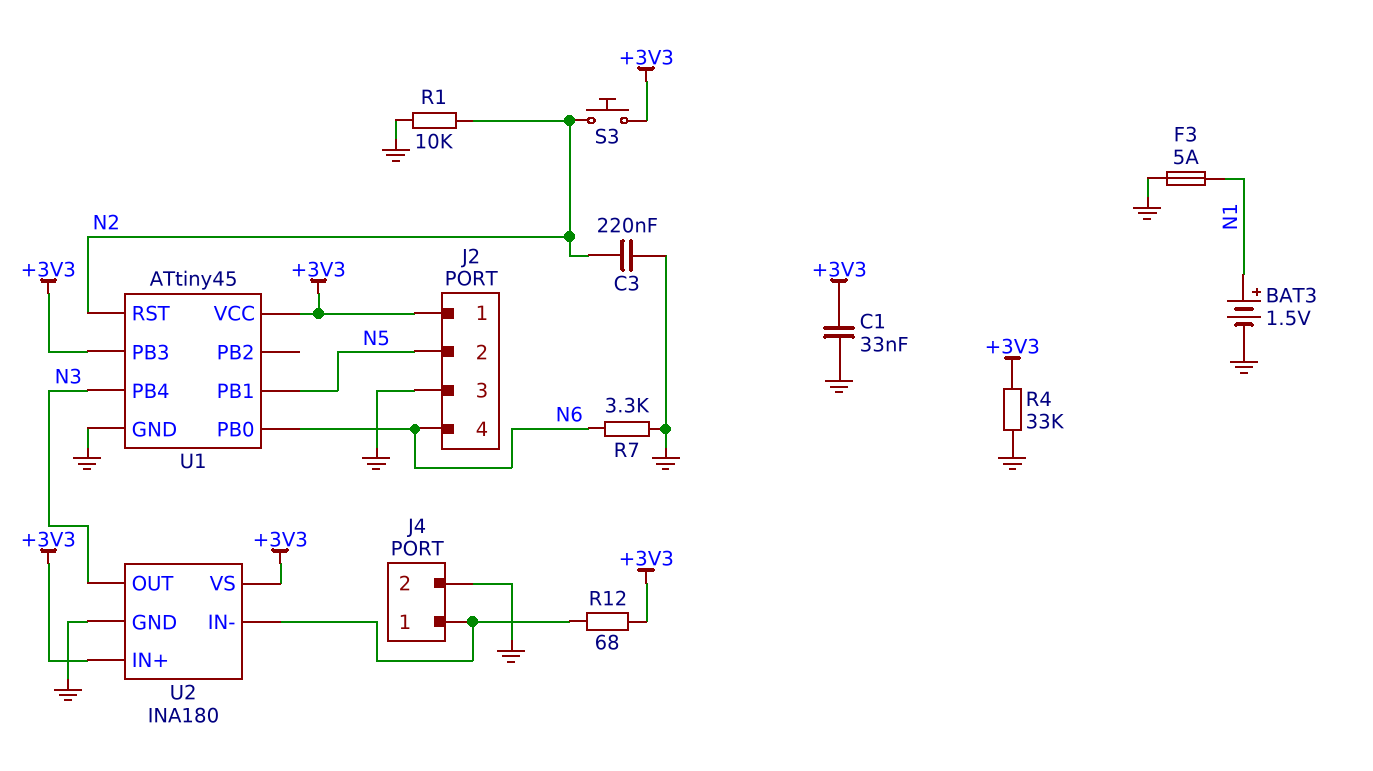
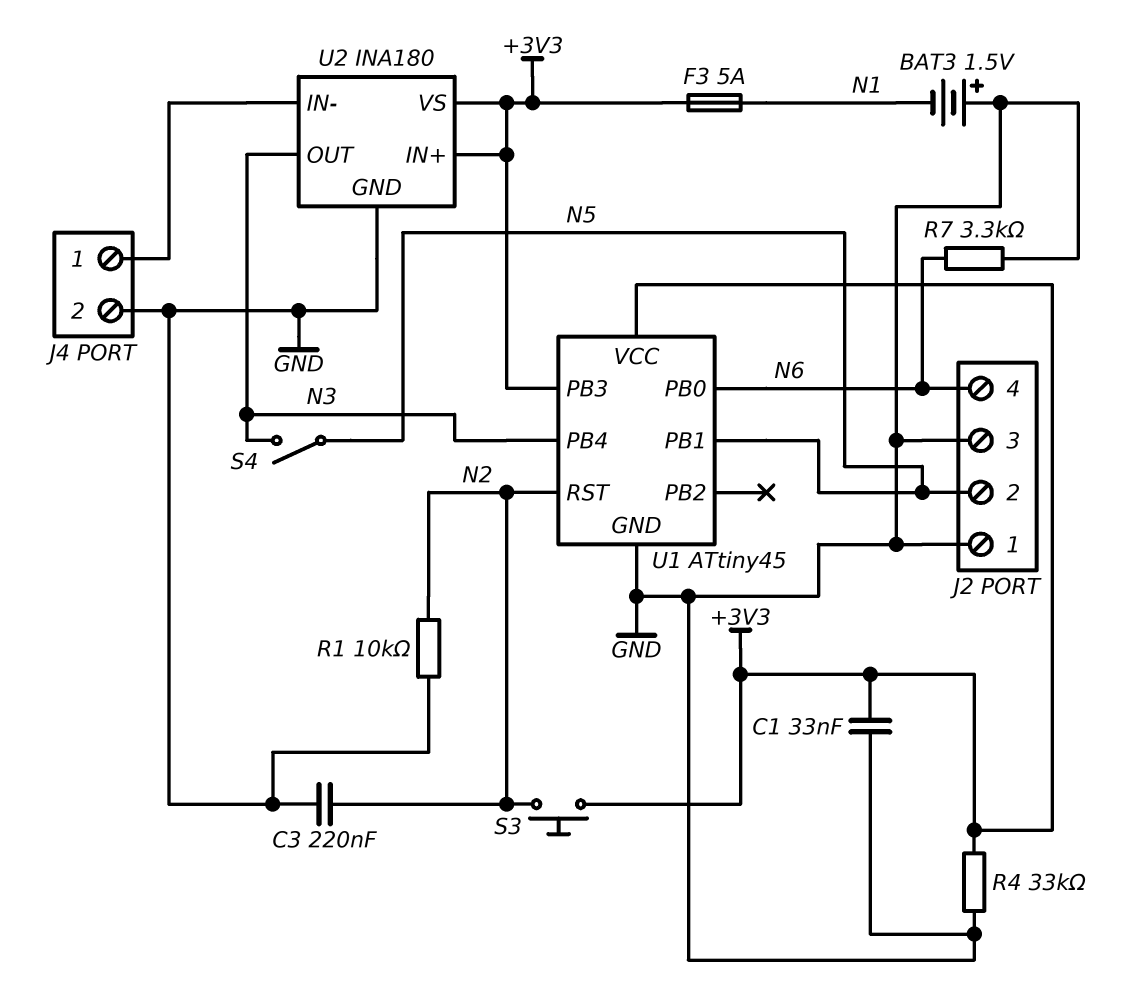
BAT3: 1.5V (plus N1, minus GND) -> 1.5V (plus GND, minus N1)
F3: 5A (GND, N1) -> 5A (+3V3, N1)
J2 pin 1: +3V3 -> GND
R12: 68 (+3V3, J4/1) -> none
S4: none -> switch (N3, N5)

